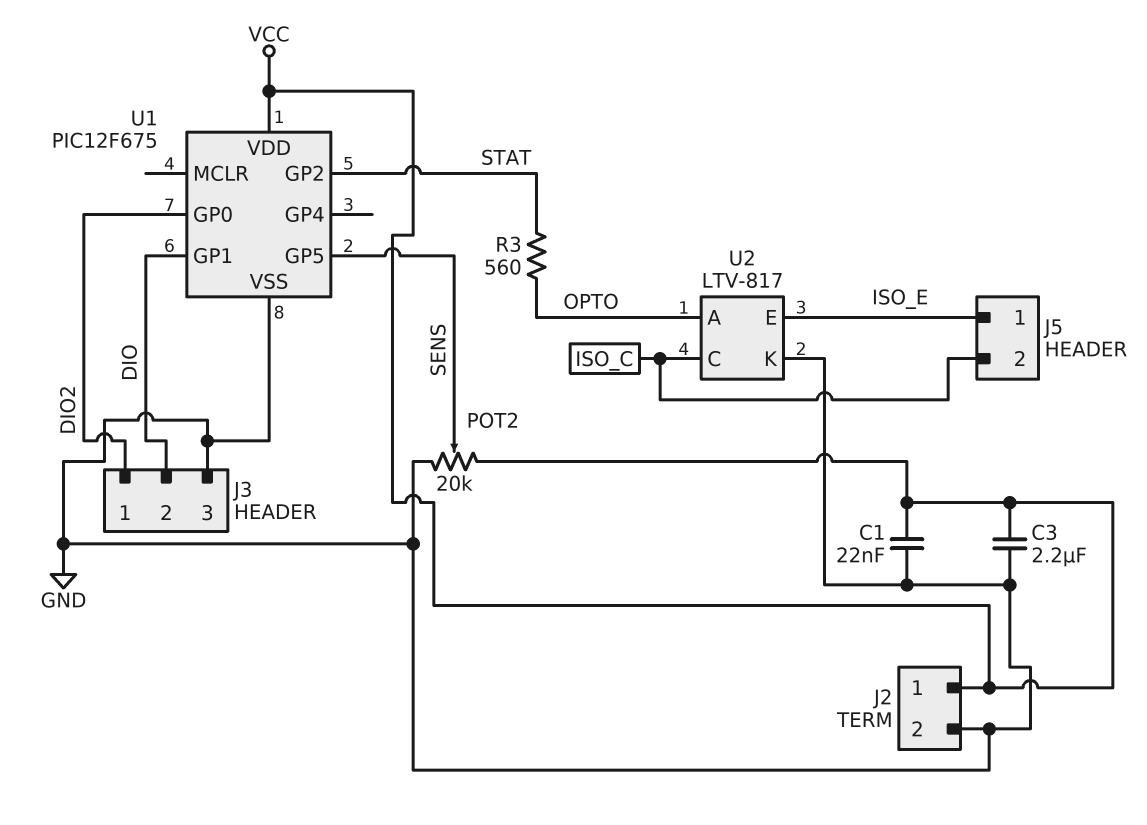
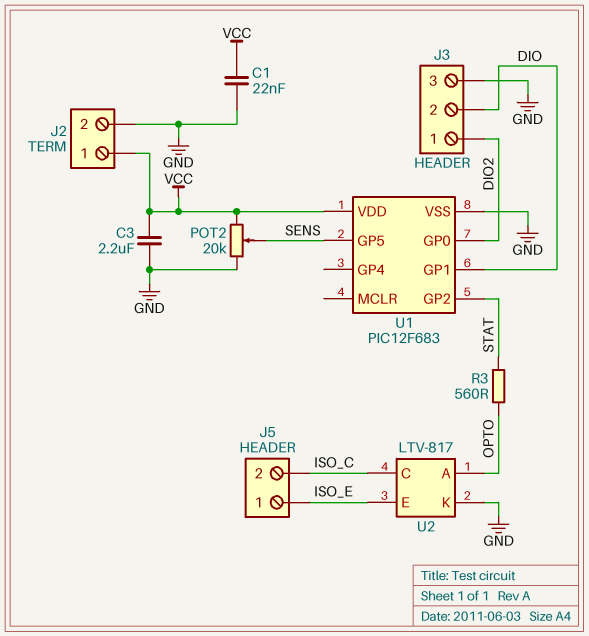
U1: PIC12F675 -> PIC12F683

